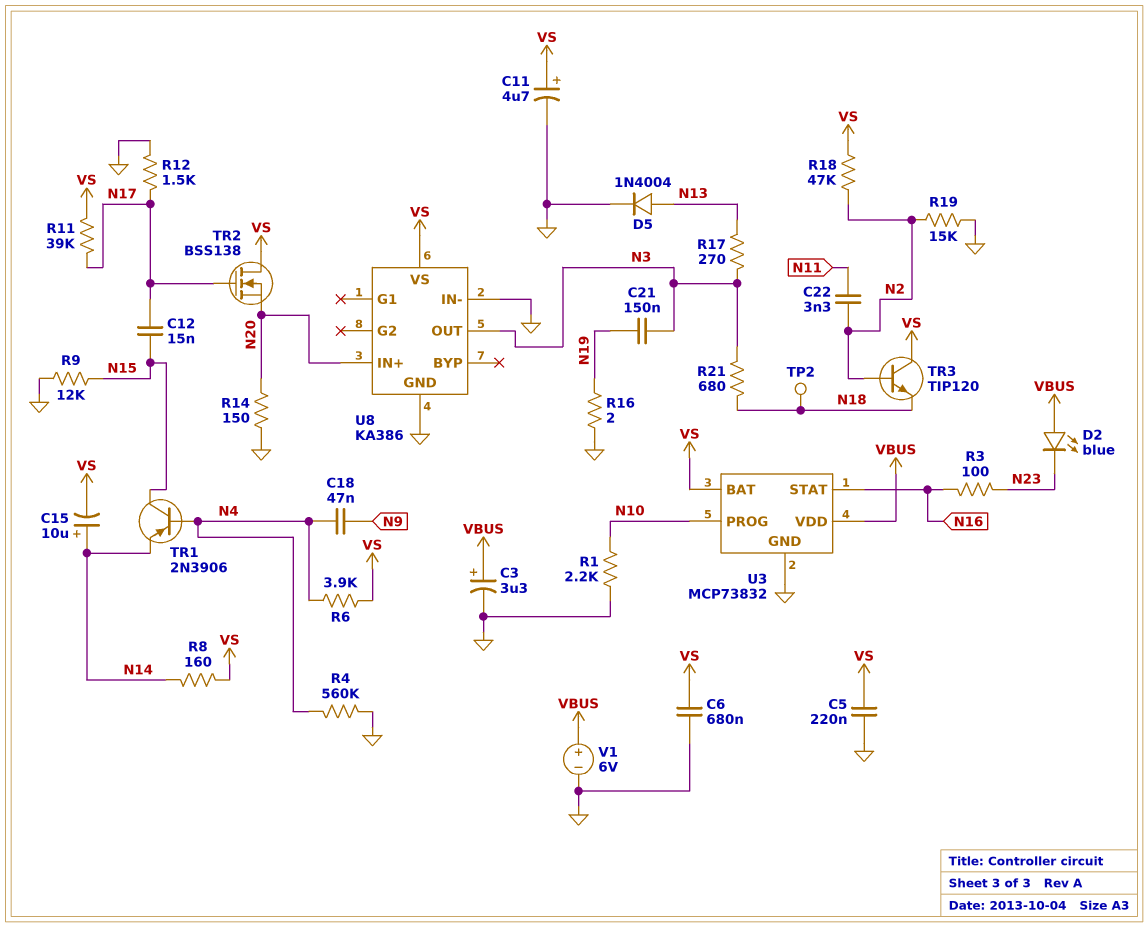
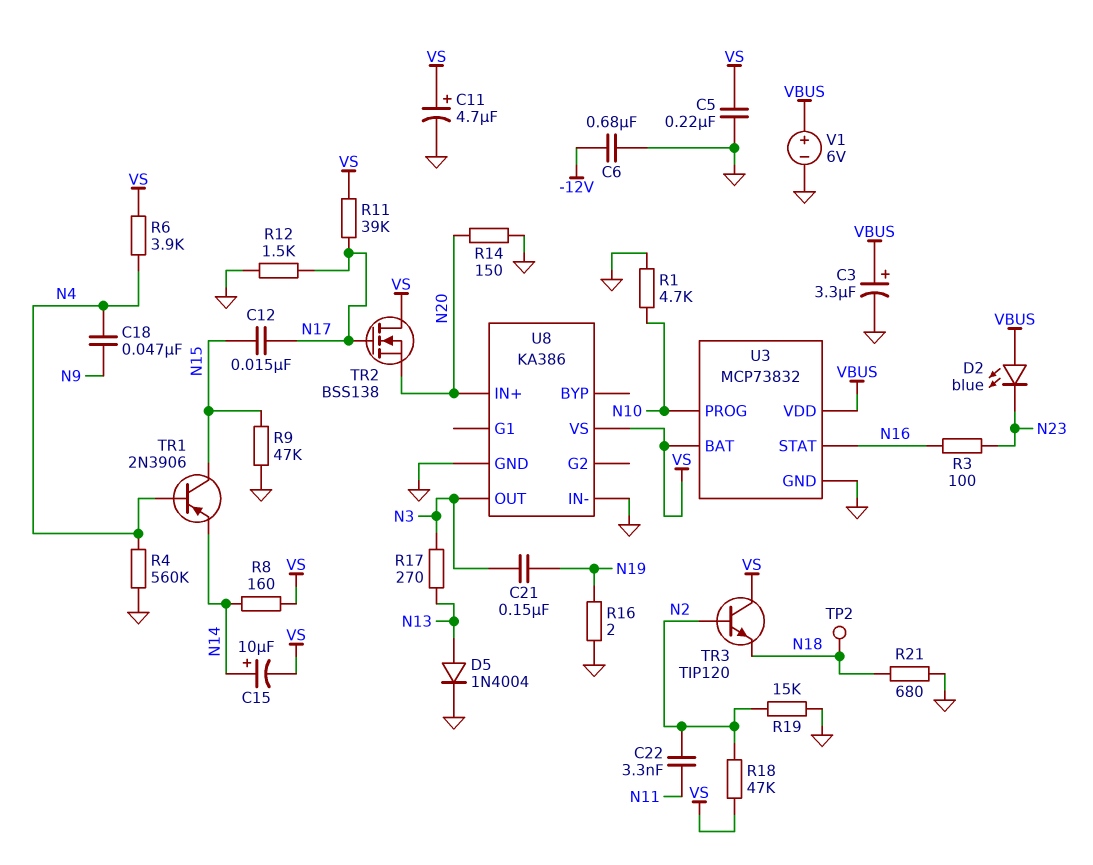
C6: 680nF (GND, VS) -> 680nF (-12V, GND)
R1: 2.2k (GND, N10) -> 4.7k (GND, N10)
R9: 12k (GND, N15) -> 47k (GND, N15)
R21: 680 (N3, N18) -> 680 (GND, N18)

